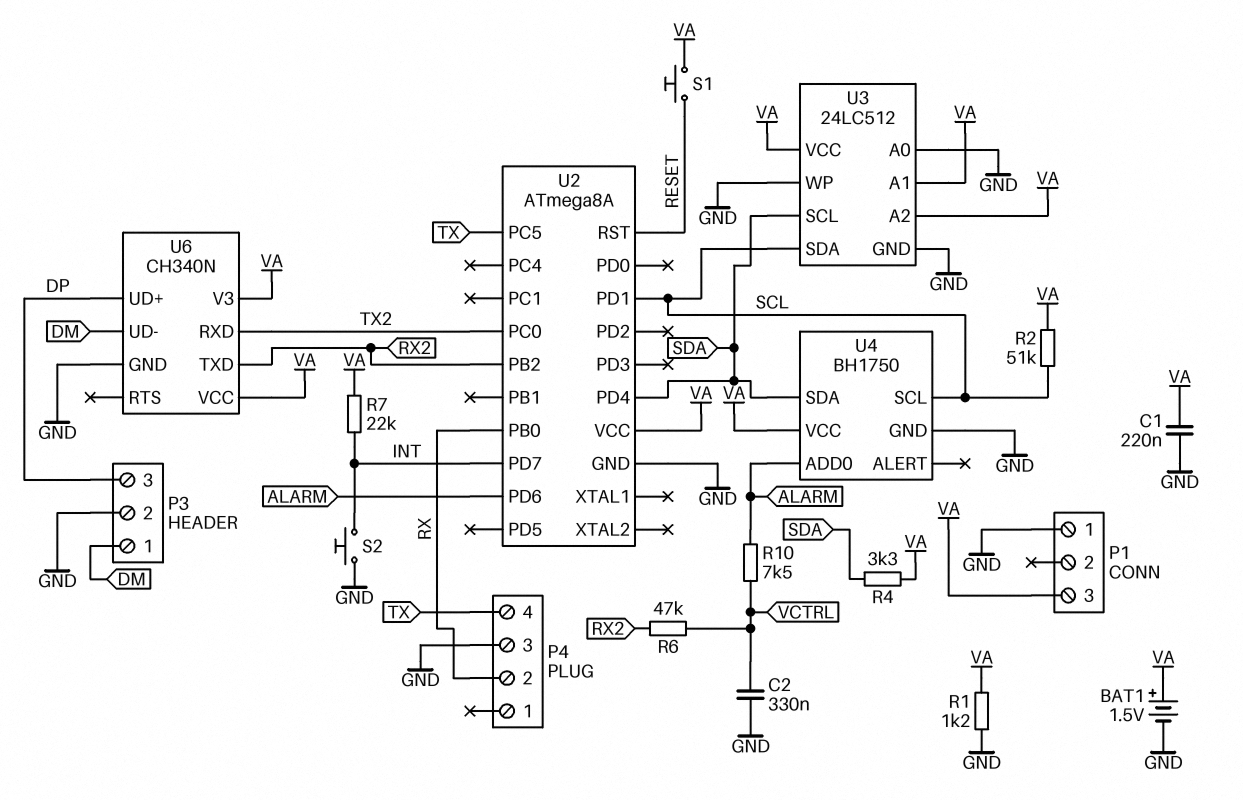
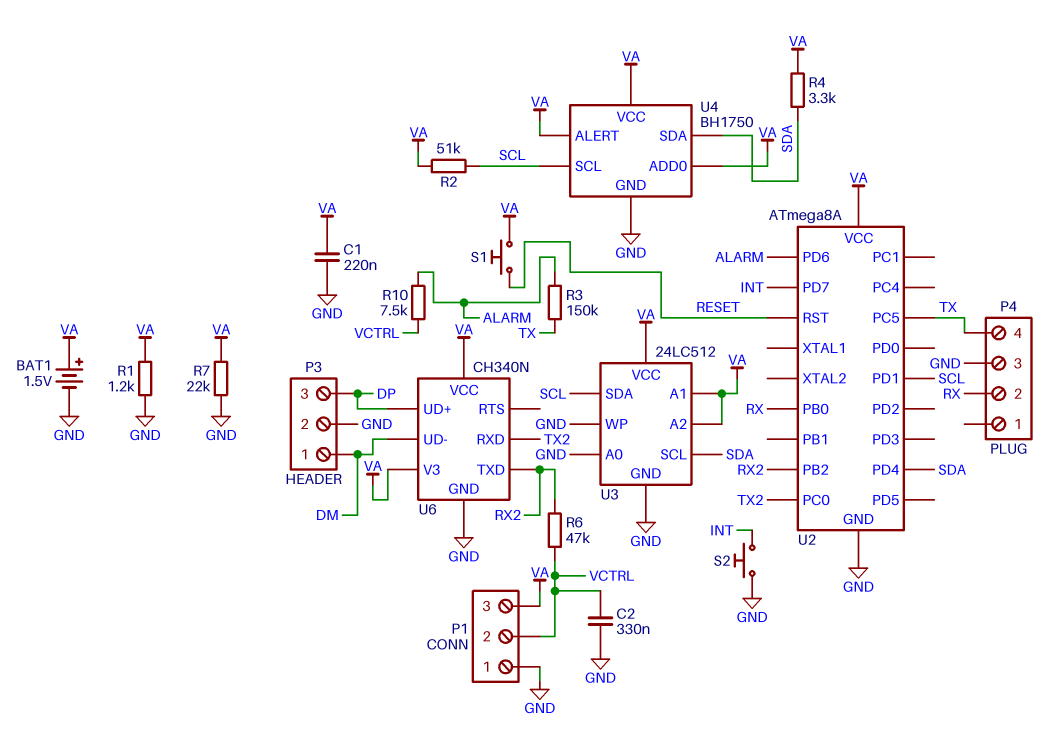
P1 pin 2: none -> VCTRL
R3: none -> 150k (ALARM, TX)
R7: 22k (INT, VA) -> 22k (GND, VA)
U4 pin ADD0: ALARM -> VA
U4 pin ALERT: none -> VA

